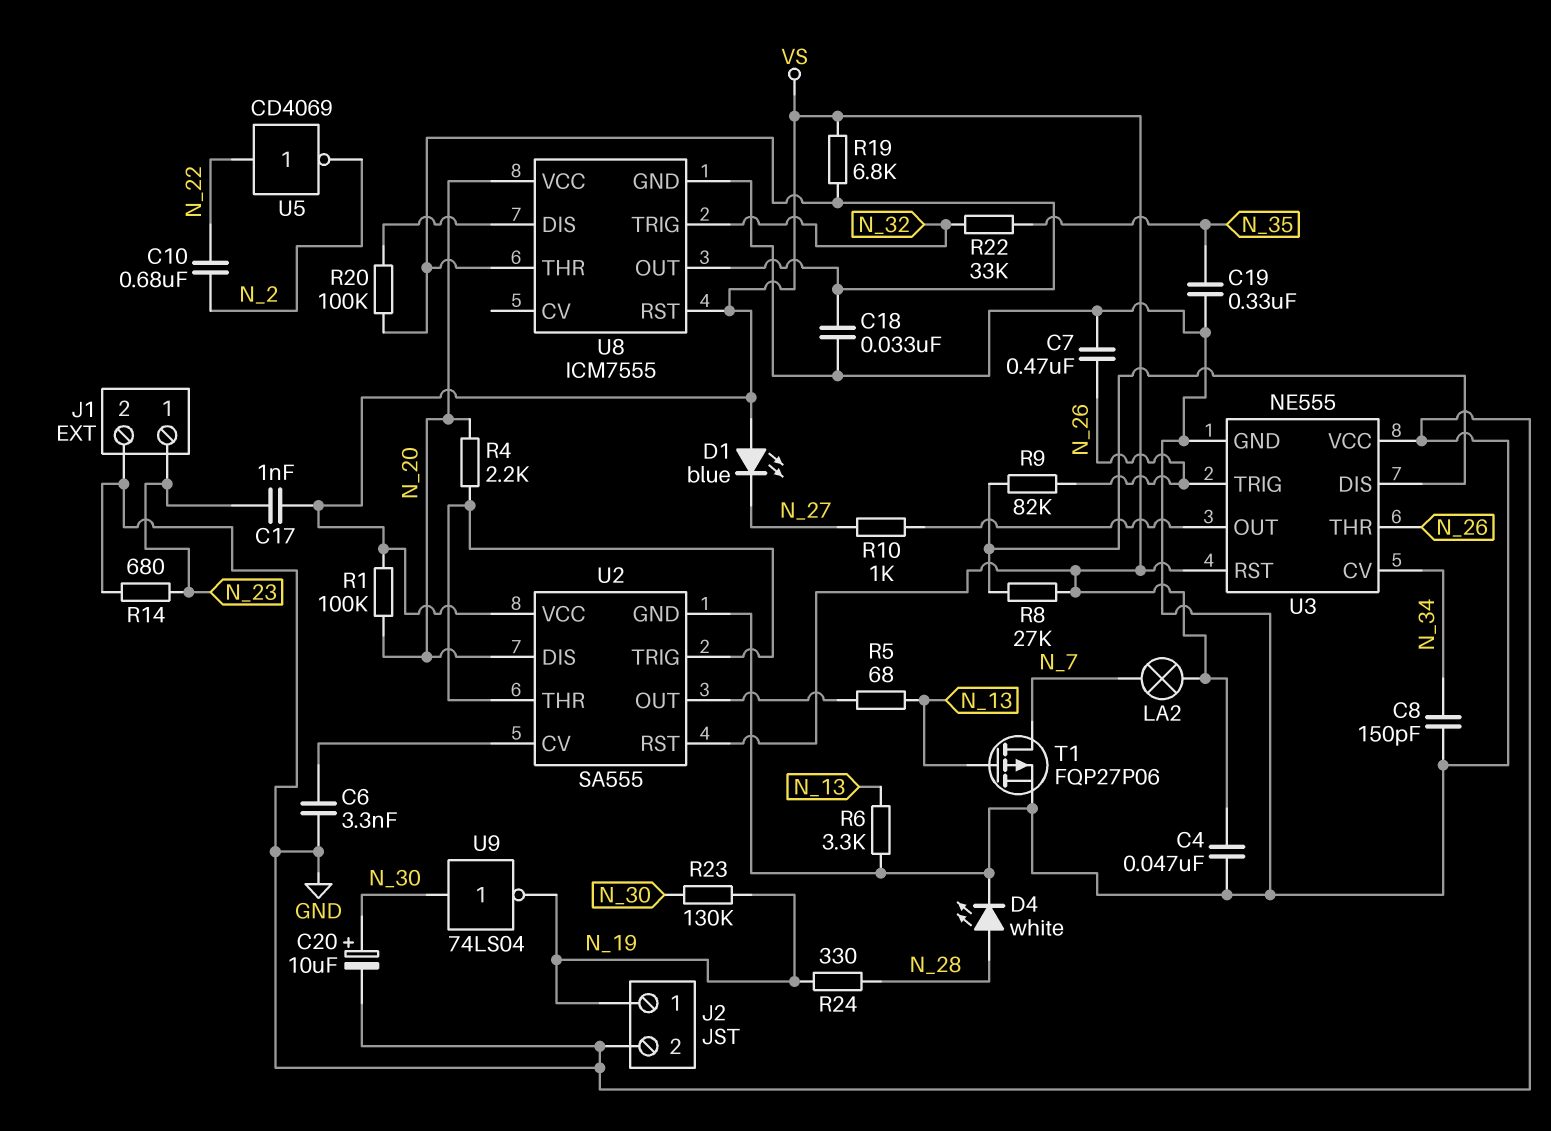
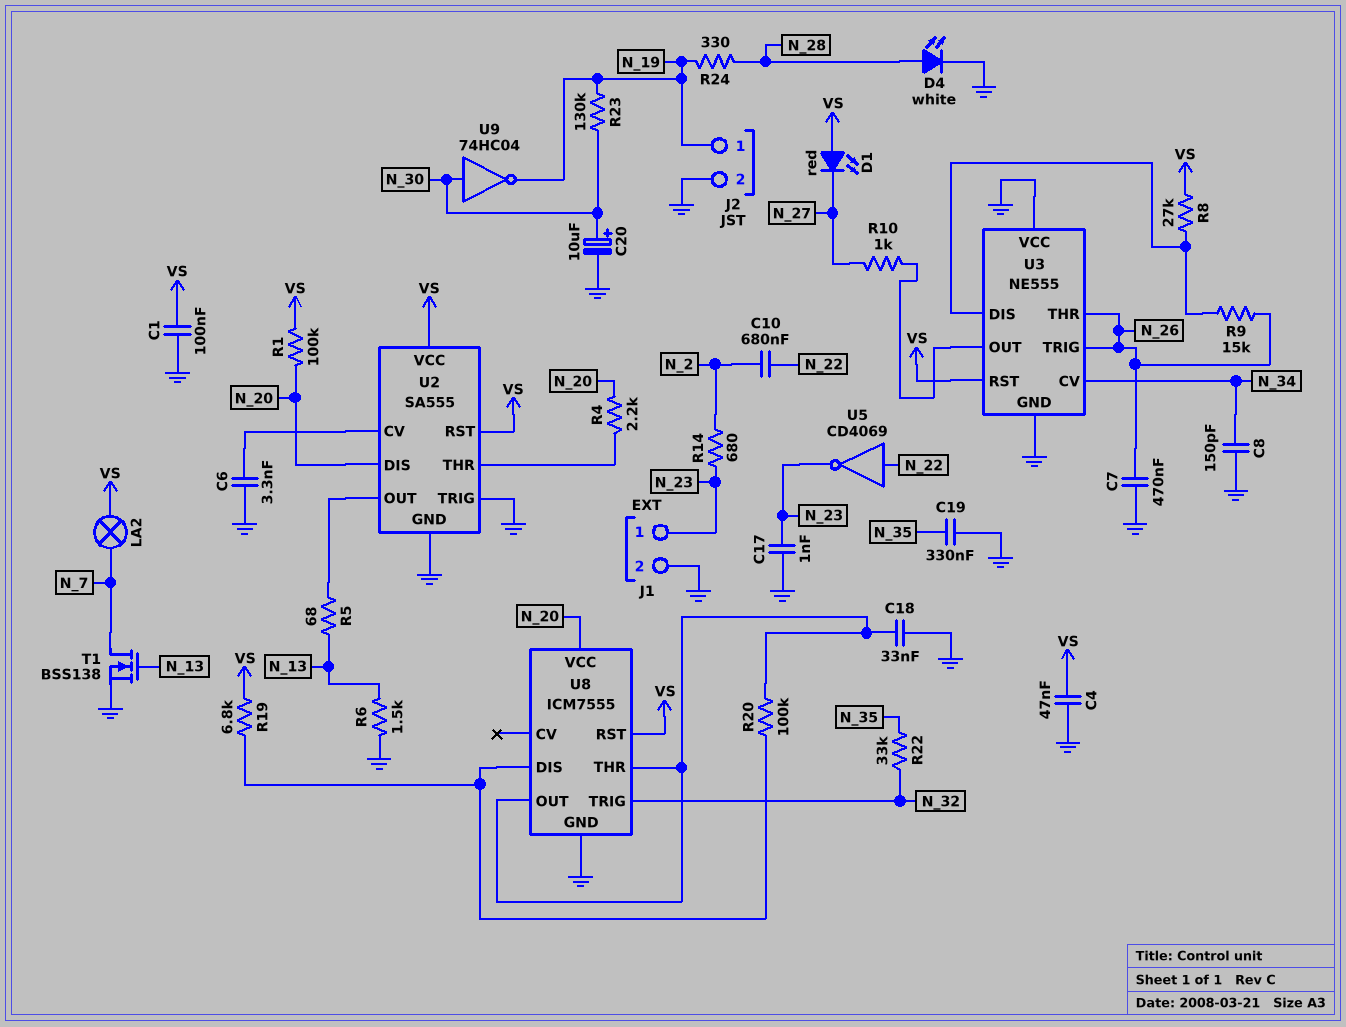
C1: none -> 100nF (GND, VS)
C17: 1nF (N_23, VS) -> 1nF (GND, N_23)
D1: LED blue (A VS, K N_27) -> LED red (A VS, K N_27)
R6: 3.3k (GND, N_13) -> 1.5k (GND, N_13)
R9: 82k (N_26, U3/DIS) -> 15k (N_26, U3/DIS)
R14: 680 (GND, N_23) -> 680 (N_2, N_23)
R19: 6.8k (U8/OUT, VS) -> 6.8k (U8/DIS, VS)
T1: PMOS FQP27P06 (G N_13, D N_7, S GND) -> NMOS BSS138 (G N_13, D N_7, S GND)
U2 pin TRIG: U2/THR -> GND
U5: NOT CD4069 (in N_22, out N_2) -> NOT CD4069 (in N_22, out N_23)
U9: NOT 74LS04 (in N_30, out N_19) -> NOT 74HC04 (in N_30, out N_19)

